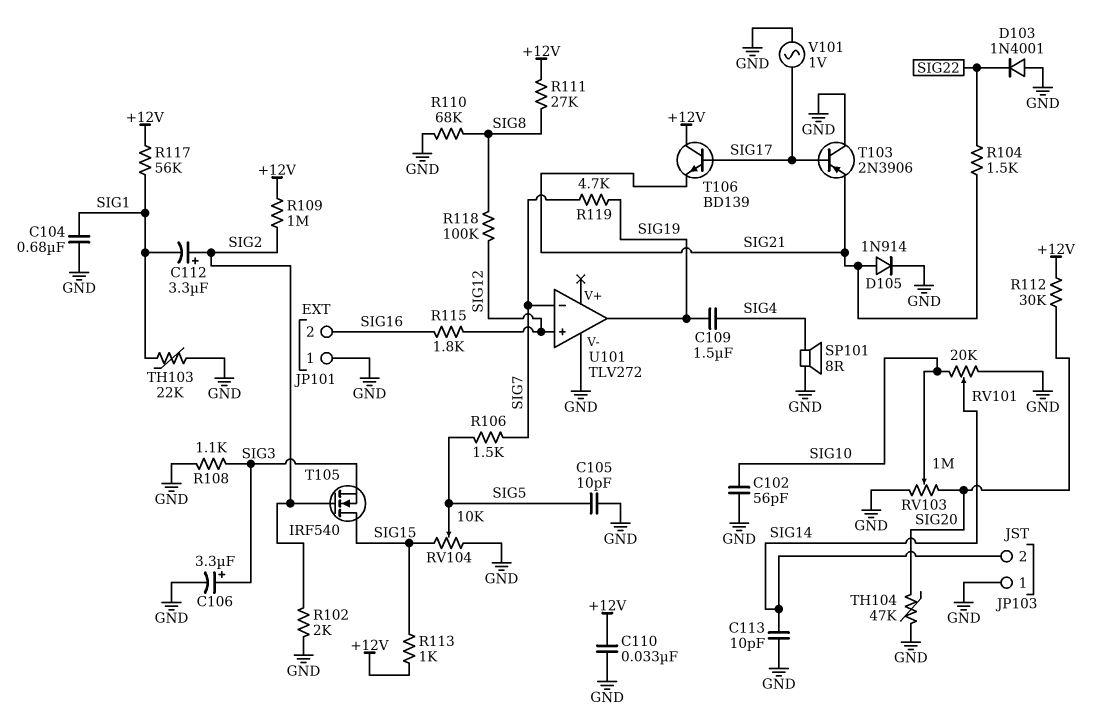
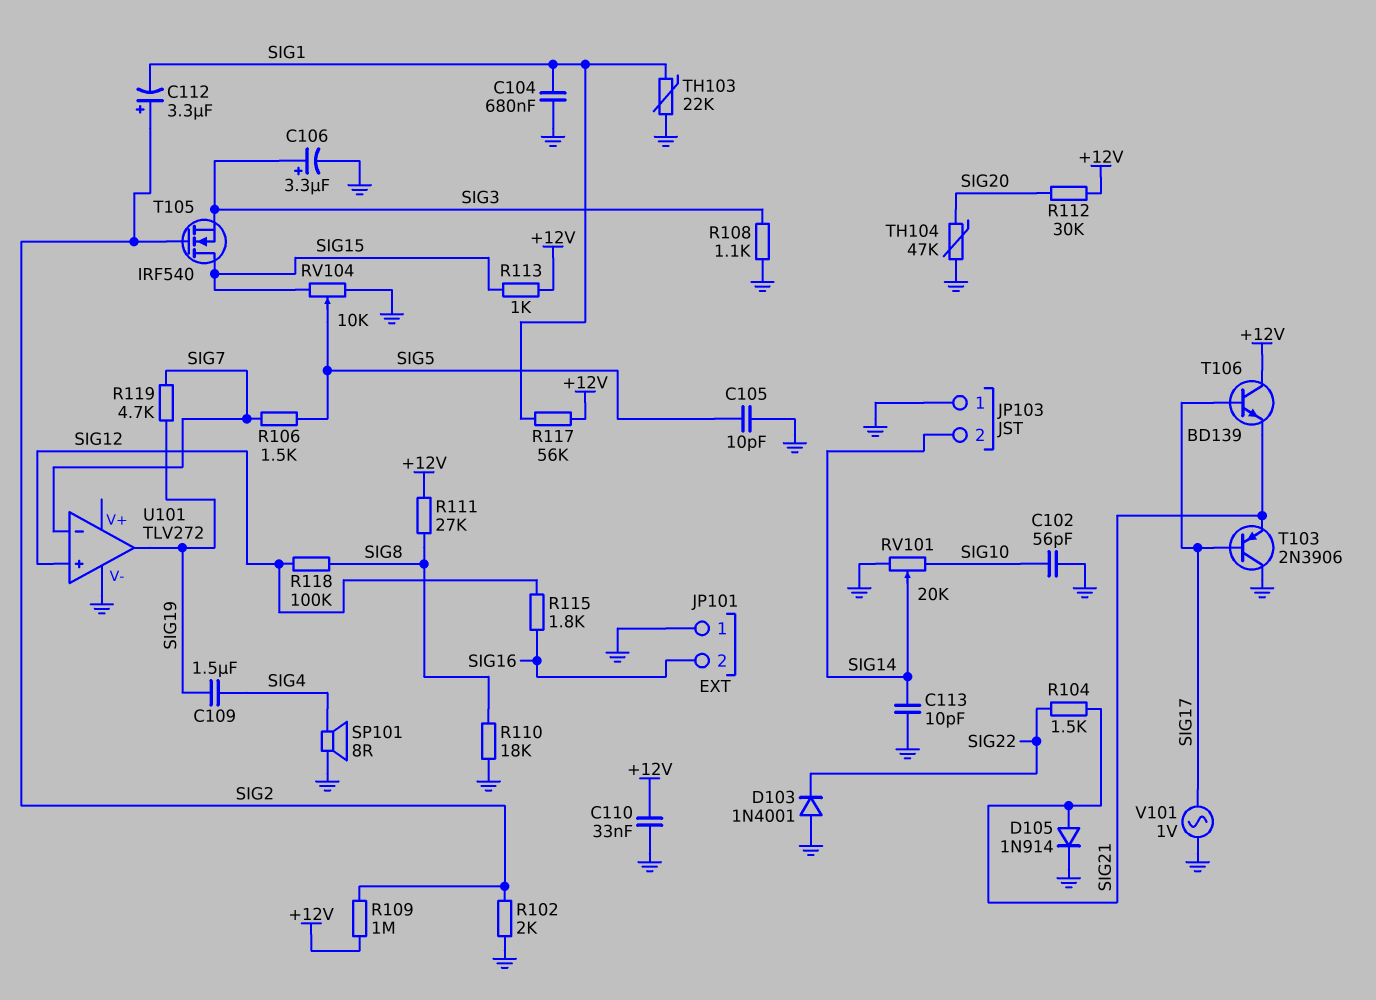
R110: 68k (GND, SIG8) -> 18k (GND, SIG8)
RV103: 1M (GND, SIG20, wiper SIG10) -> none

